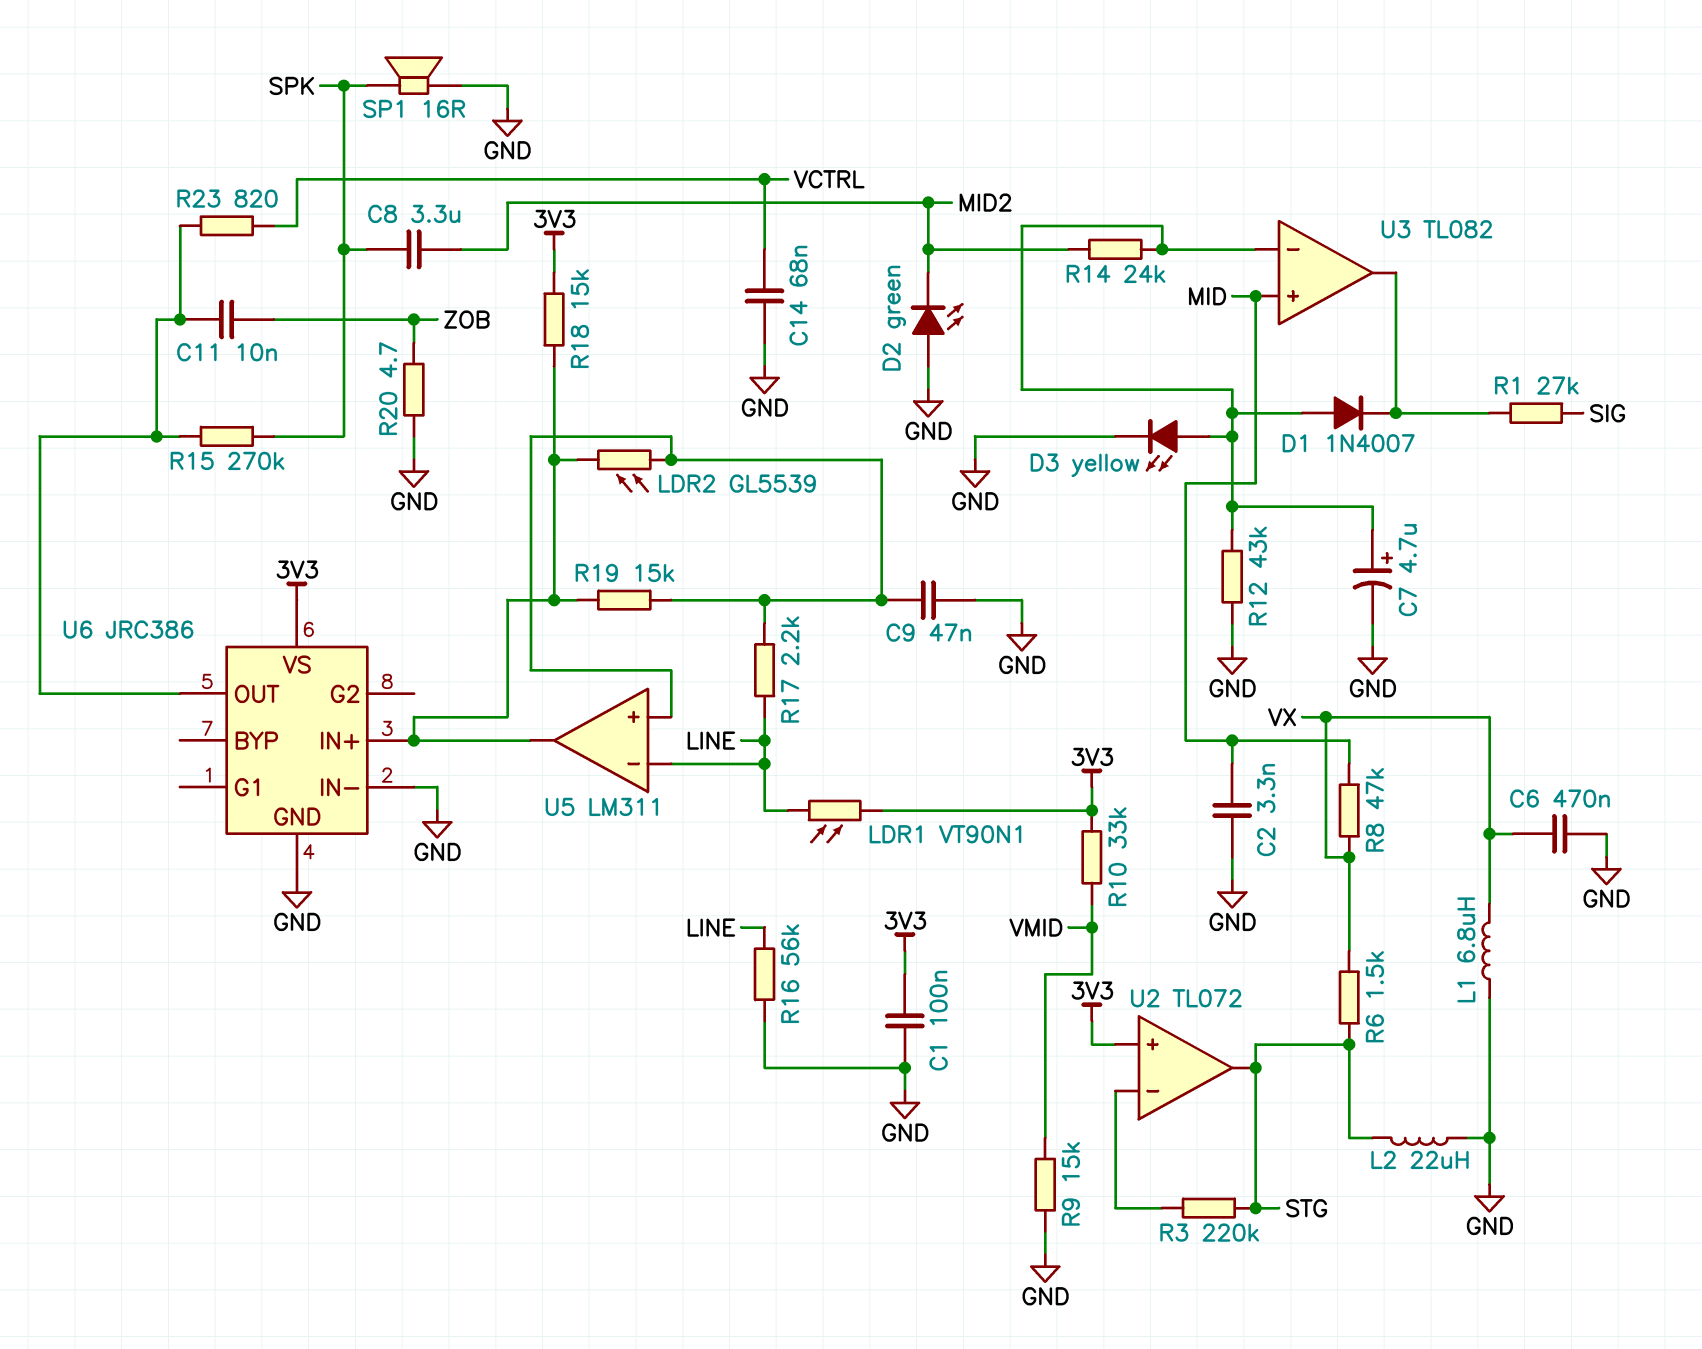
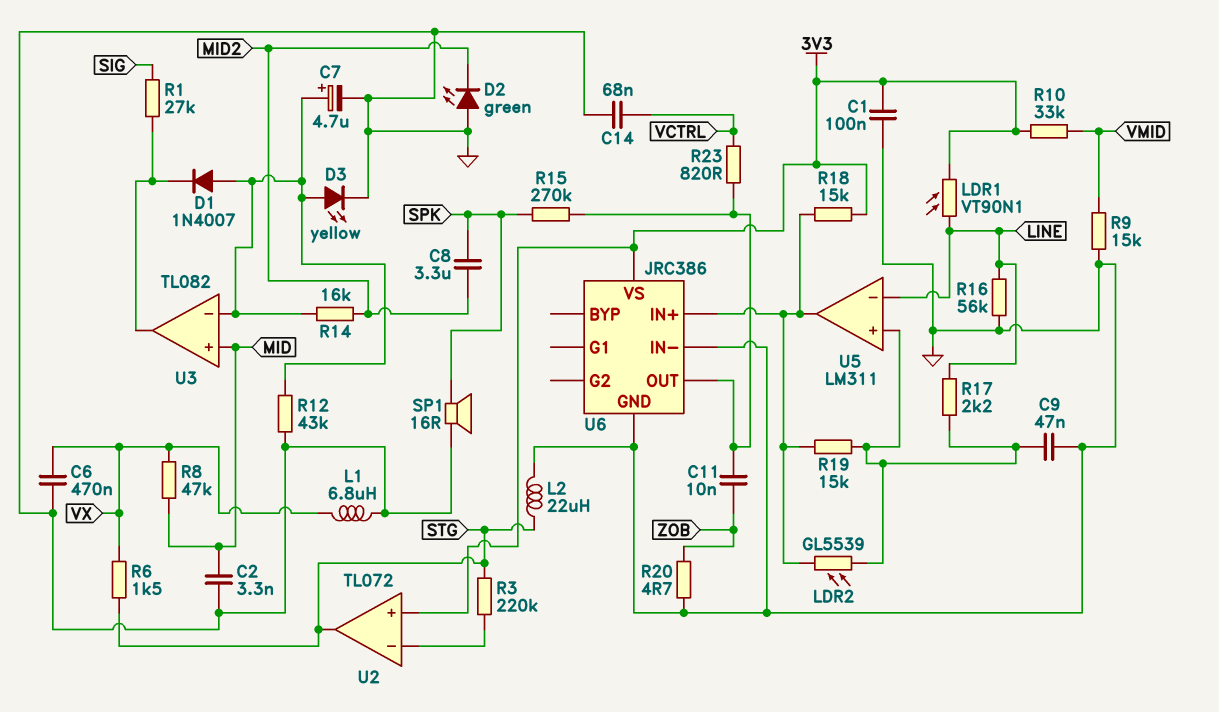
R14: 24k (MID2, U3/in-) -> 16k (MID2, U3/in-)

